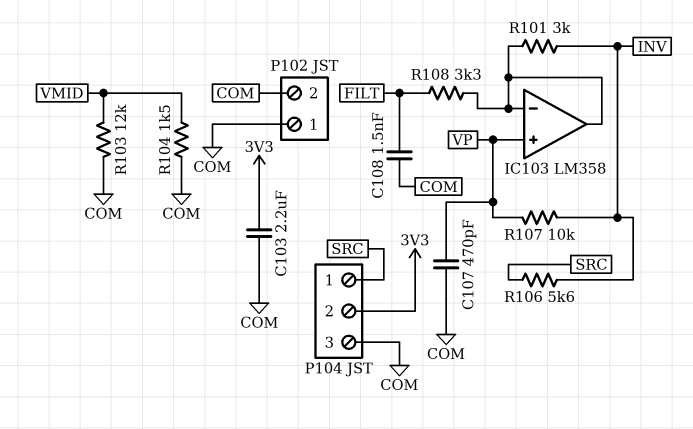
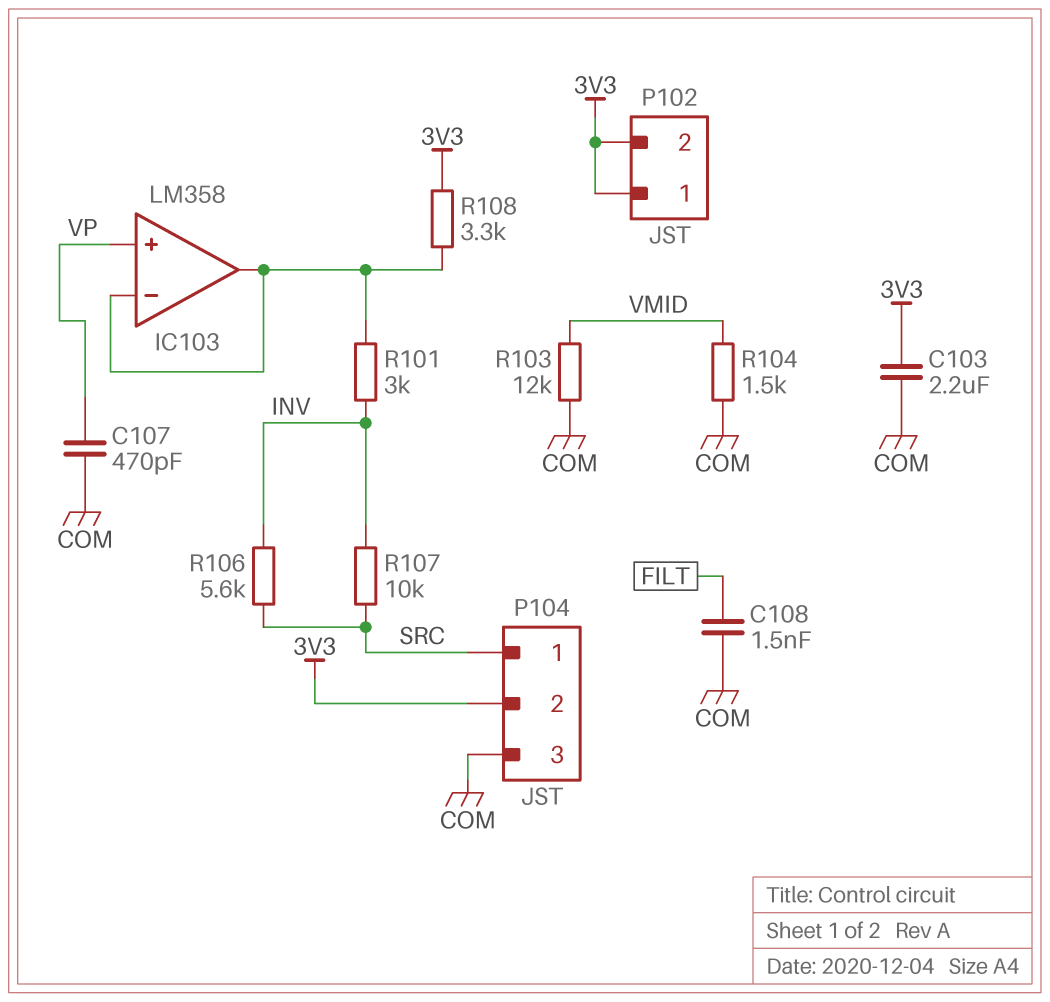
P102 pin 1: COM -> 3V3
P102 pin 2: COM -> 3V3
R107: 10k (INV, VP) -> 10k (INV, SRC)
R108: 3.3k (FILT, IC103/in-) -> 3.3k (3V3, IC103/in-)

